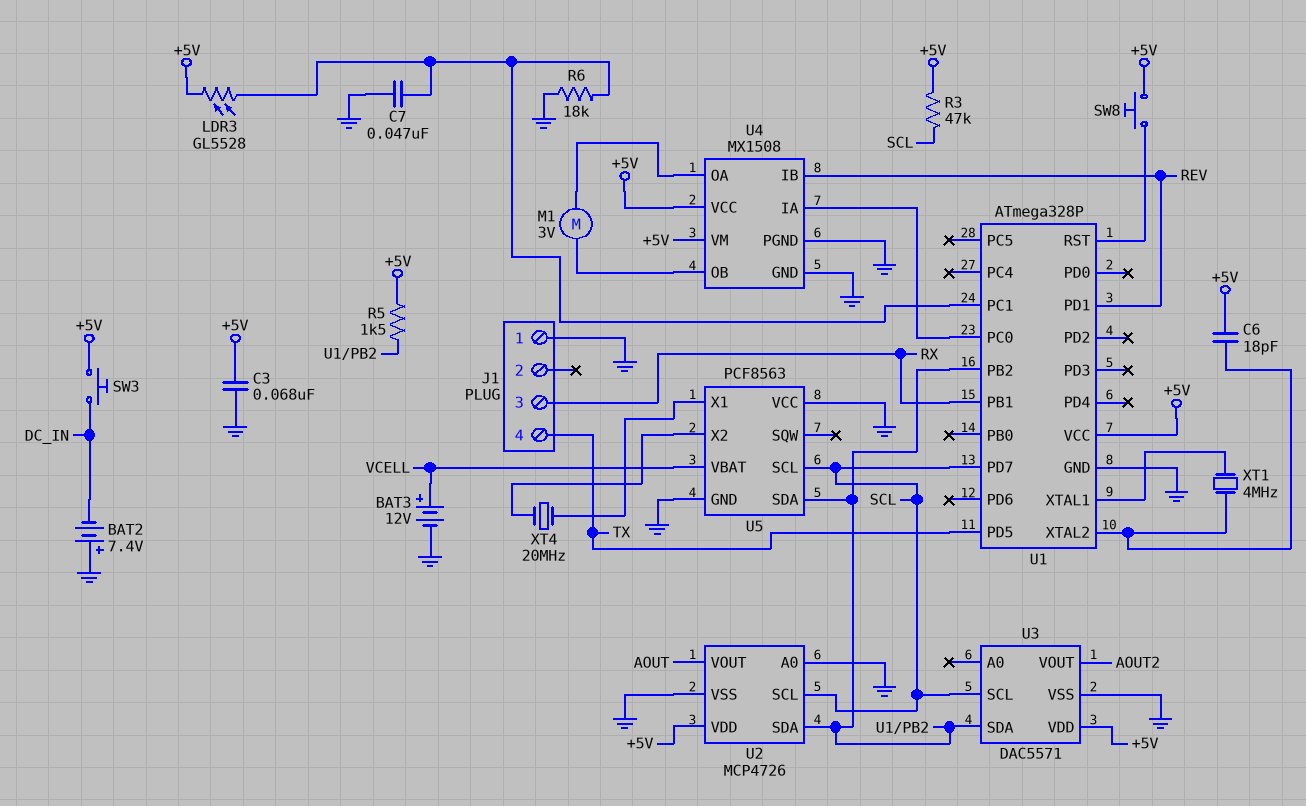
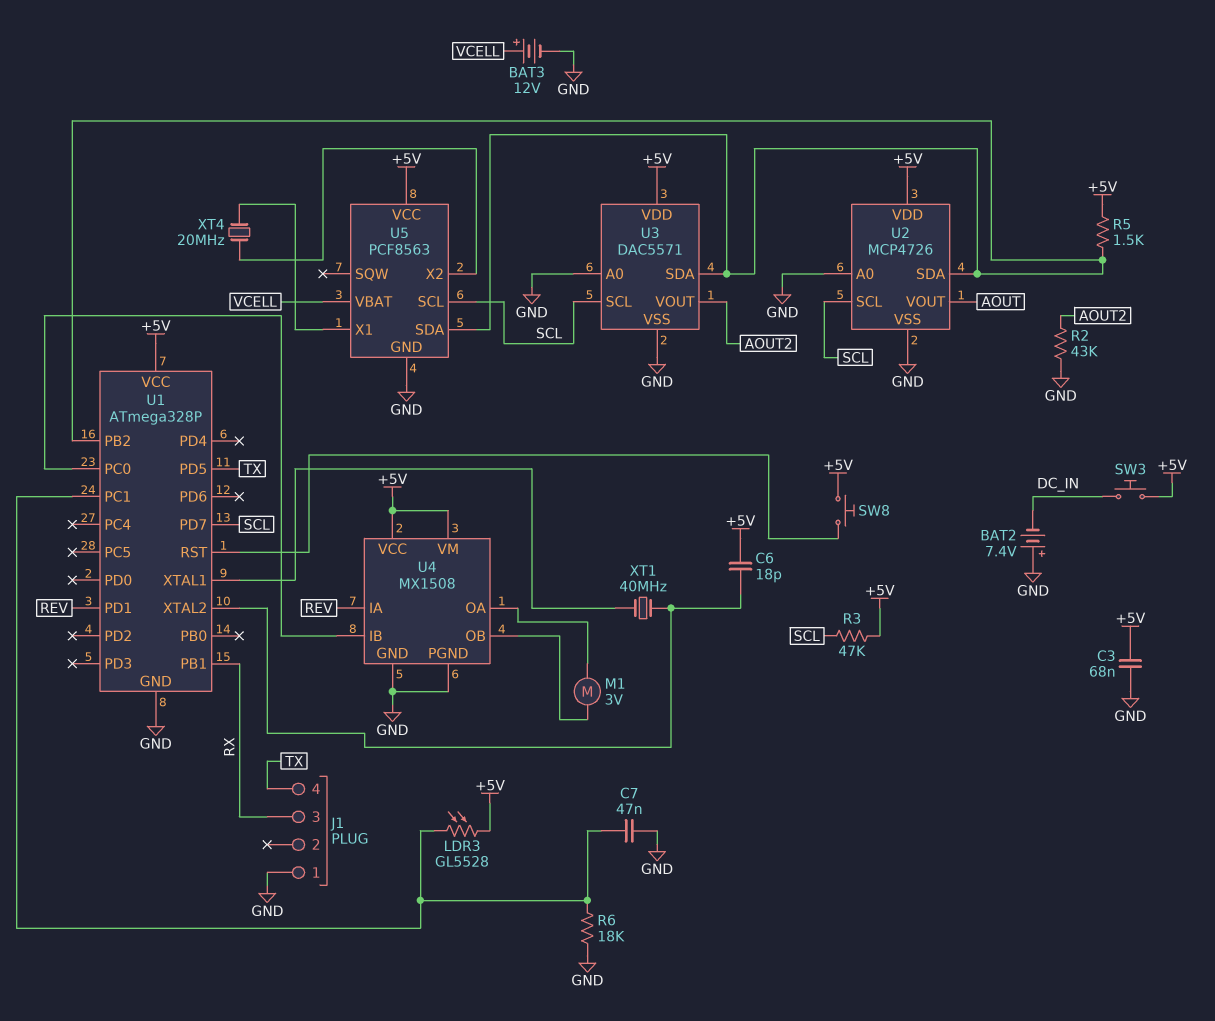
R2: none -> 43k (AOUT2, GND)
U3 pin A0: none -> GND
U4 pin IA: U1/PC0 -> REV
U4 pin IB: REV -> U1/PC0
U5 pin VCC: GND -> +5V
XT1: 4MHz (U1/XTAL1, U1/XTAL2) -> 40MHz (U1/XTAL1, U1/XTAL2)

